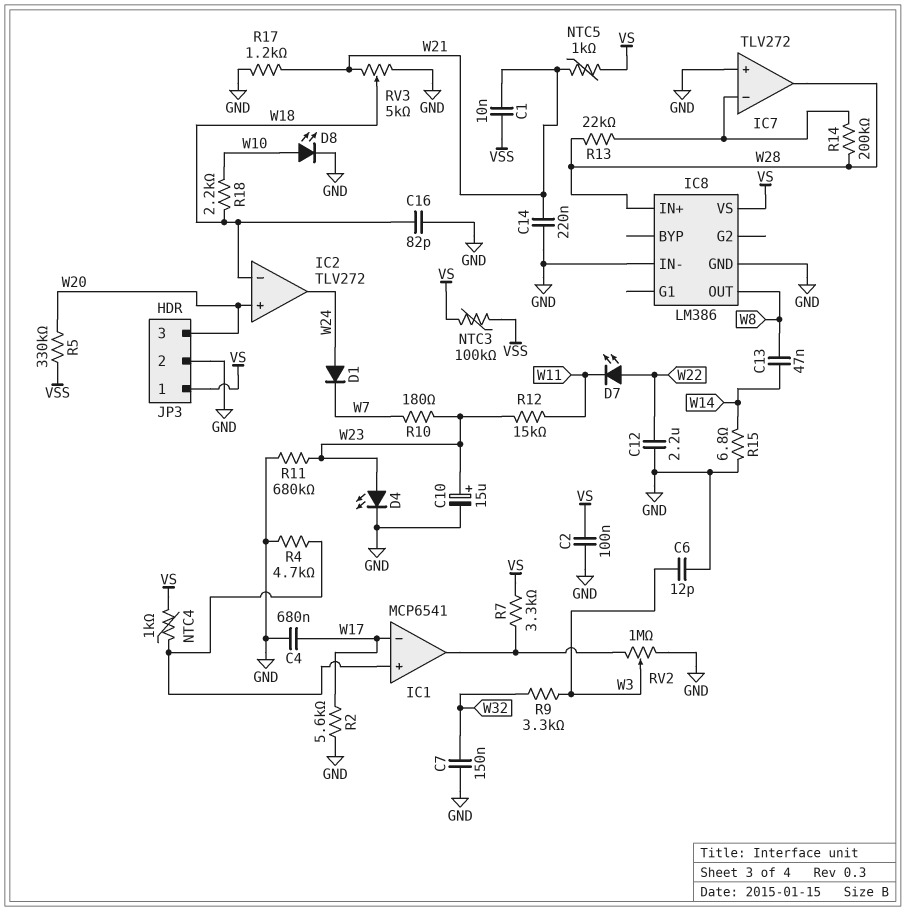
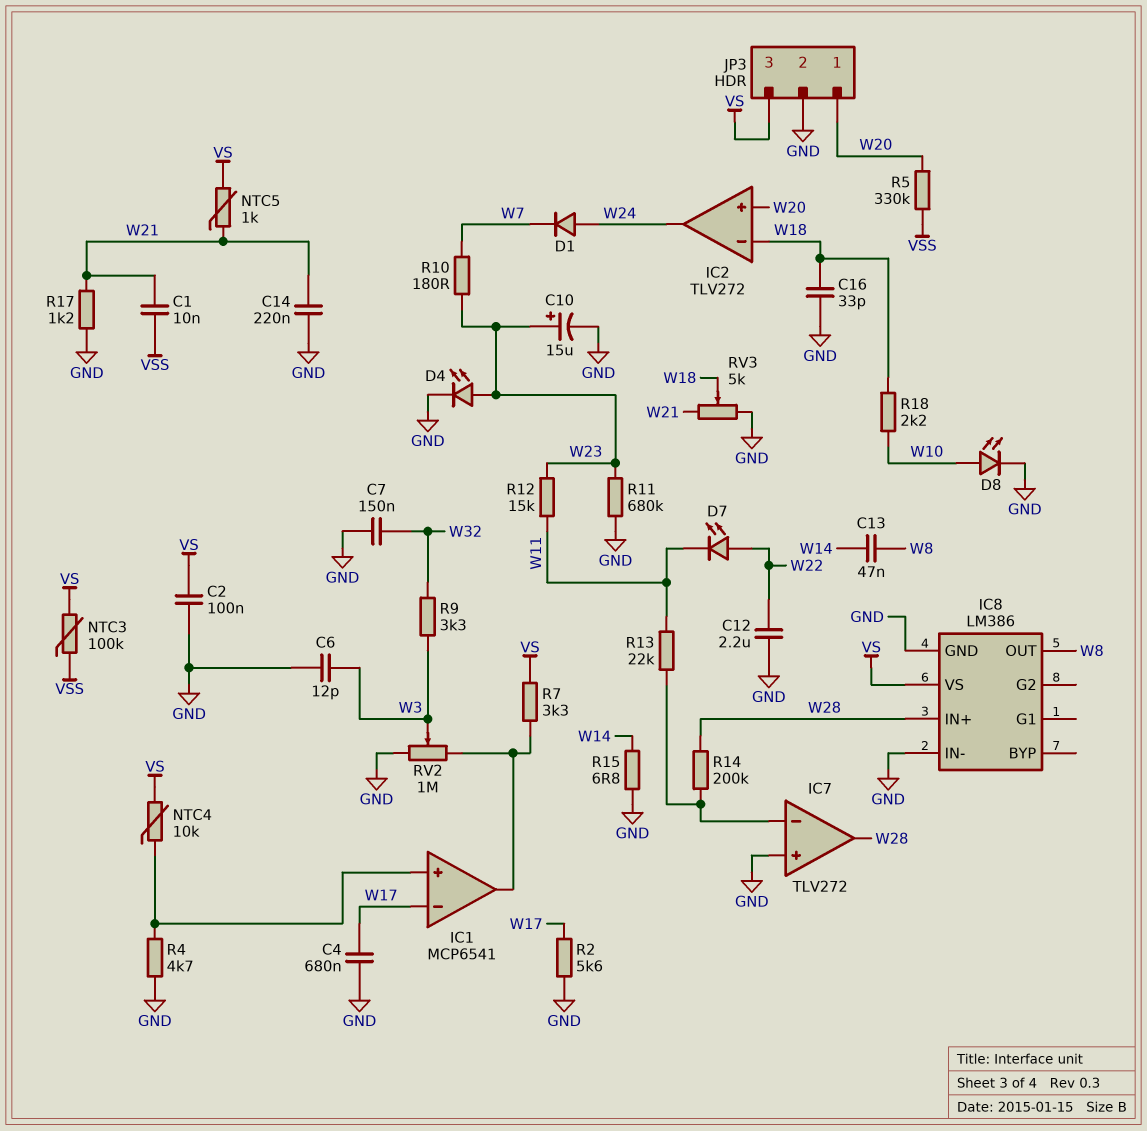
C16: 82pF (GND, W18) -> 33pF (GND, W18)
JP3 pin 1: VS -> W20
JP3 pin 3: W20 -> VS
NTC4: 1k (IC1/in+, VS) -> 10k (IC1/in+, VS)
R13: 22k (IC7/in-, W28) -> 22k (IC7/in-, W11)

